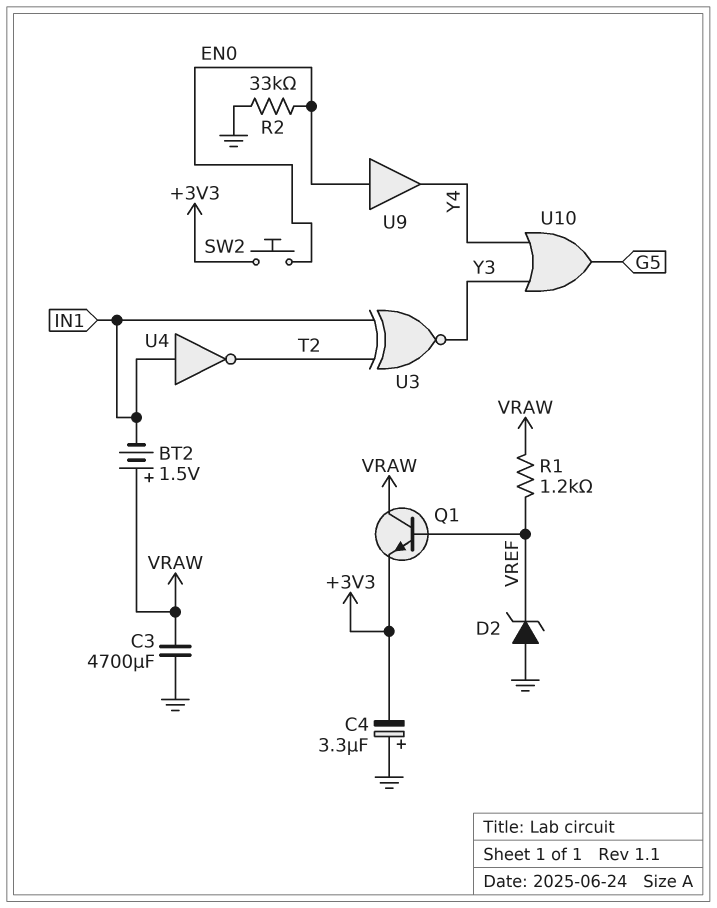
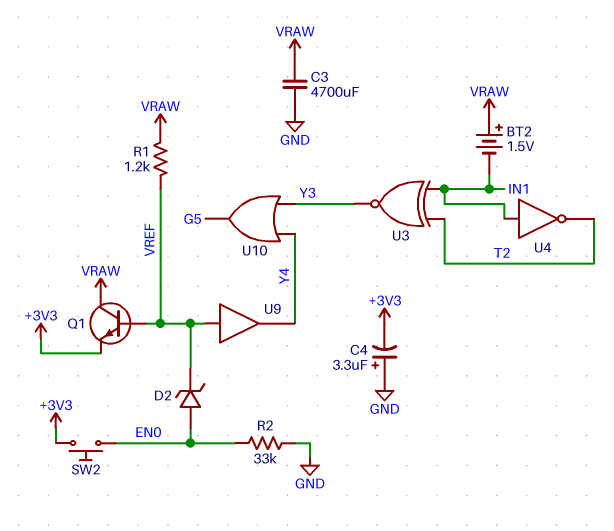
D2: zener (A GND, K VREF) -> zener (A EN0, K VREF)
U9: buffer (in EN0, out Y4) -> buffer (in VREF, out Y4)

